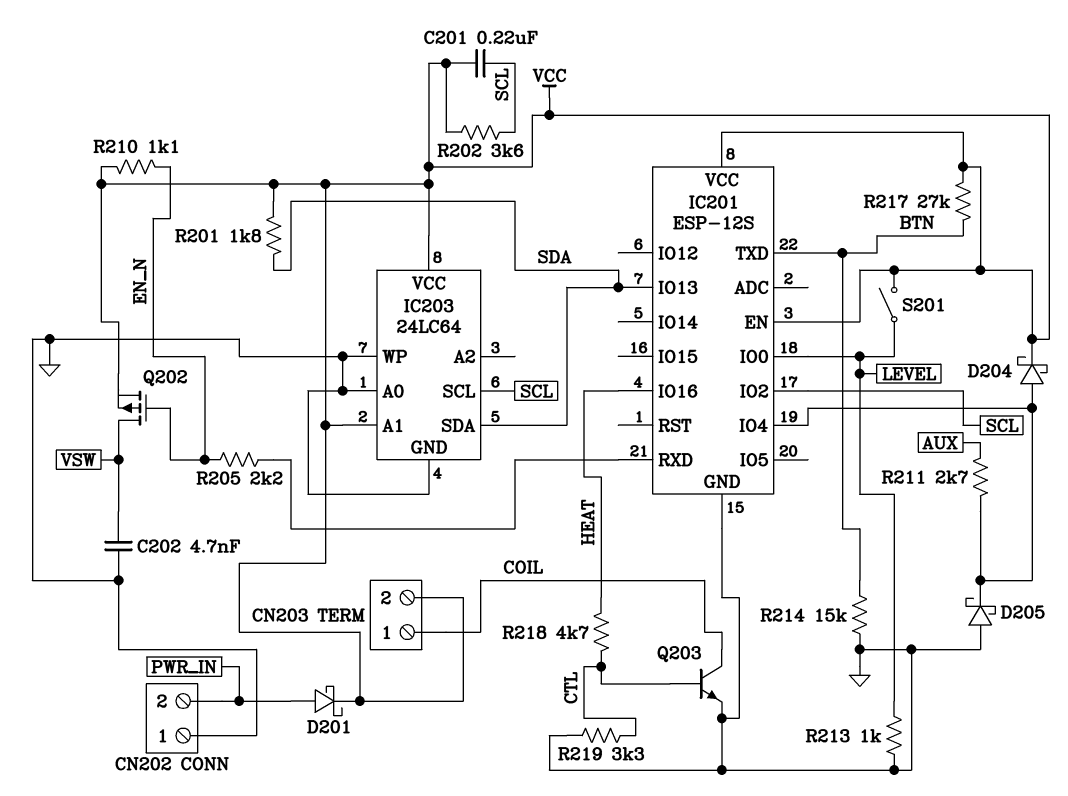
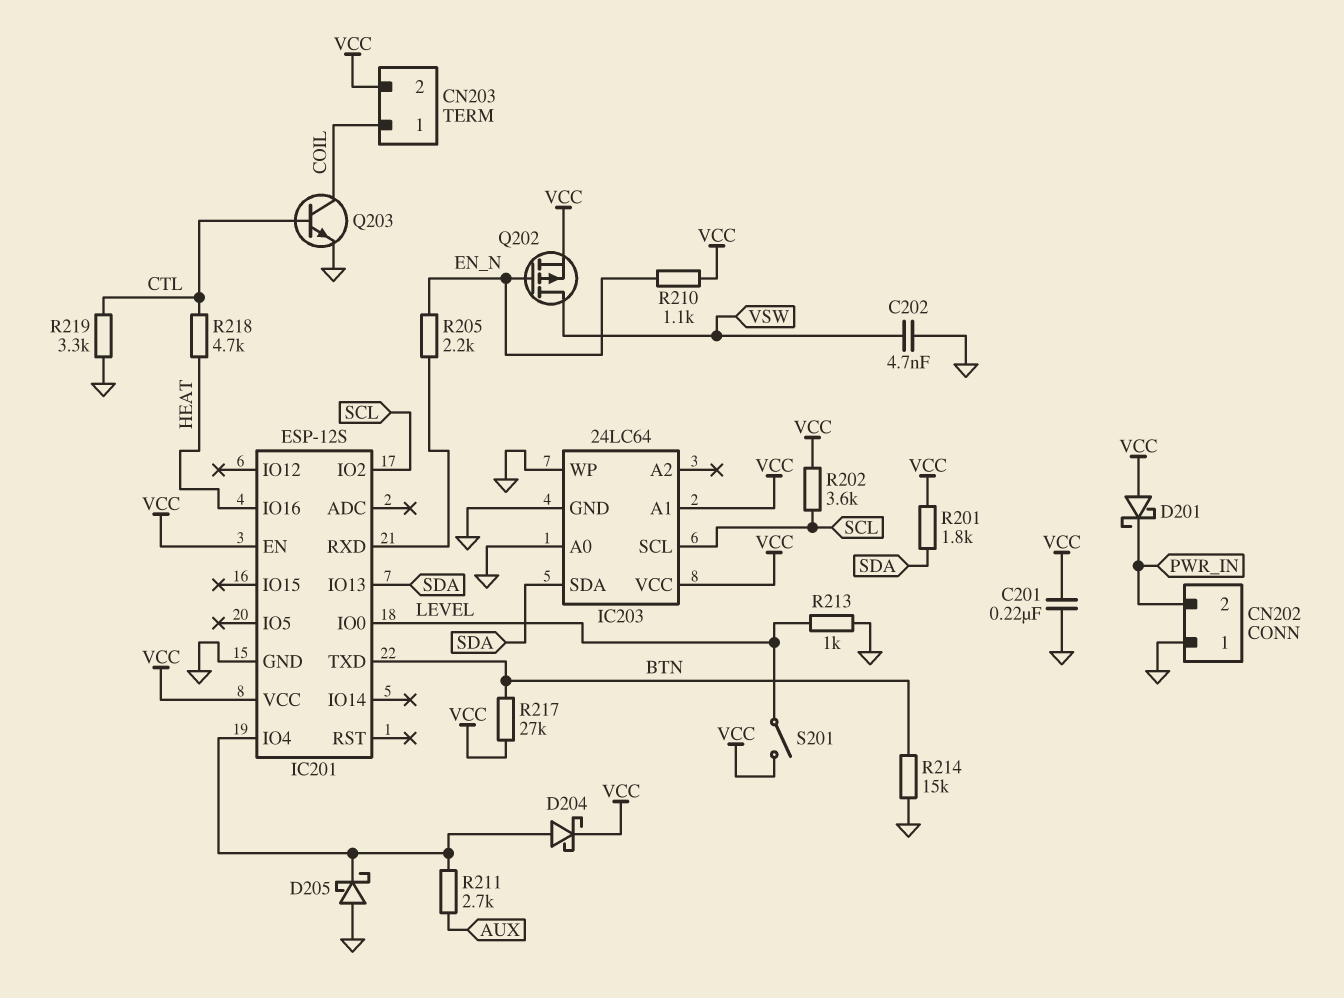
C201: 220nF (SCL, VCC) -> 220nF (GND, VCC)
D201: schottky (A PWR_IN, K VCC) -> schottky (A VCC, K PWR_IN)

